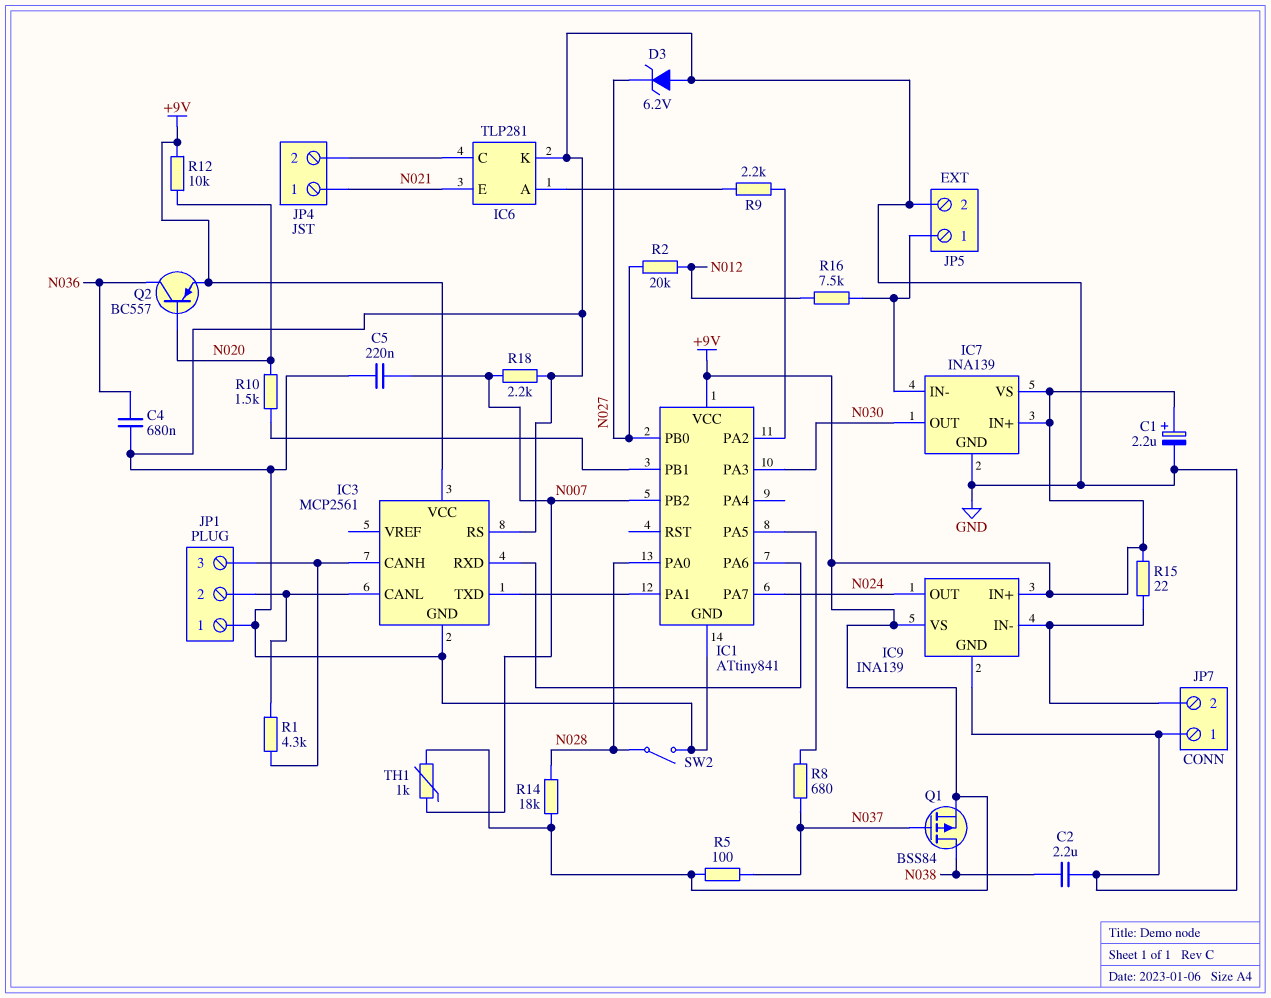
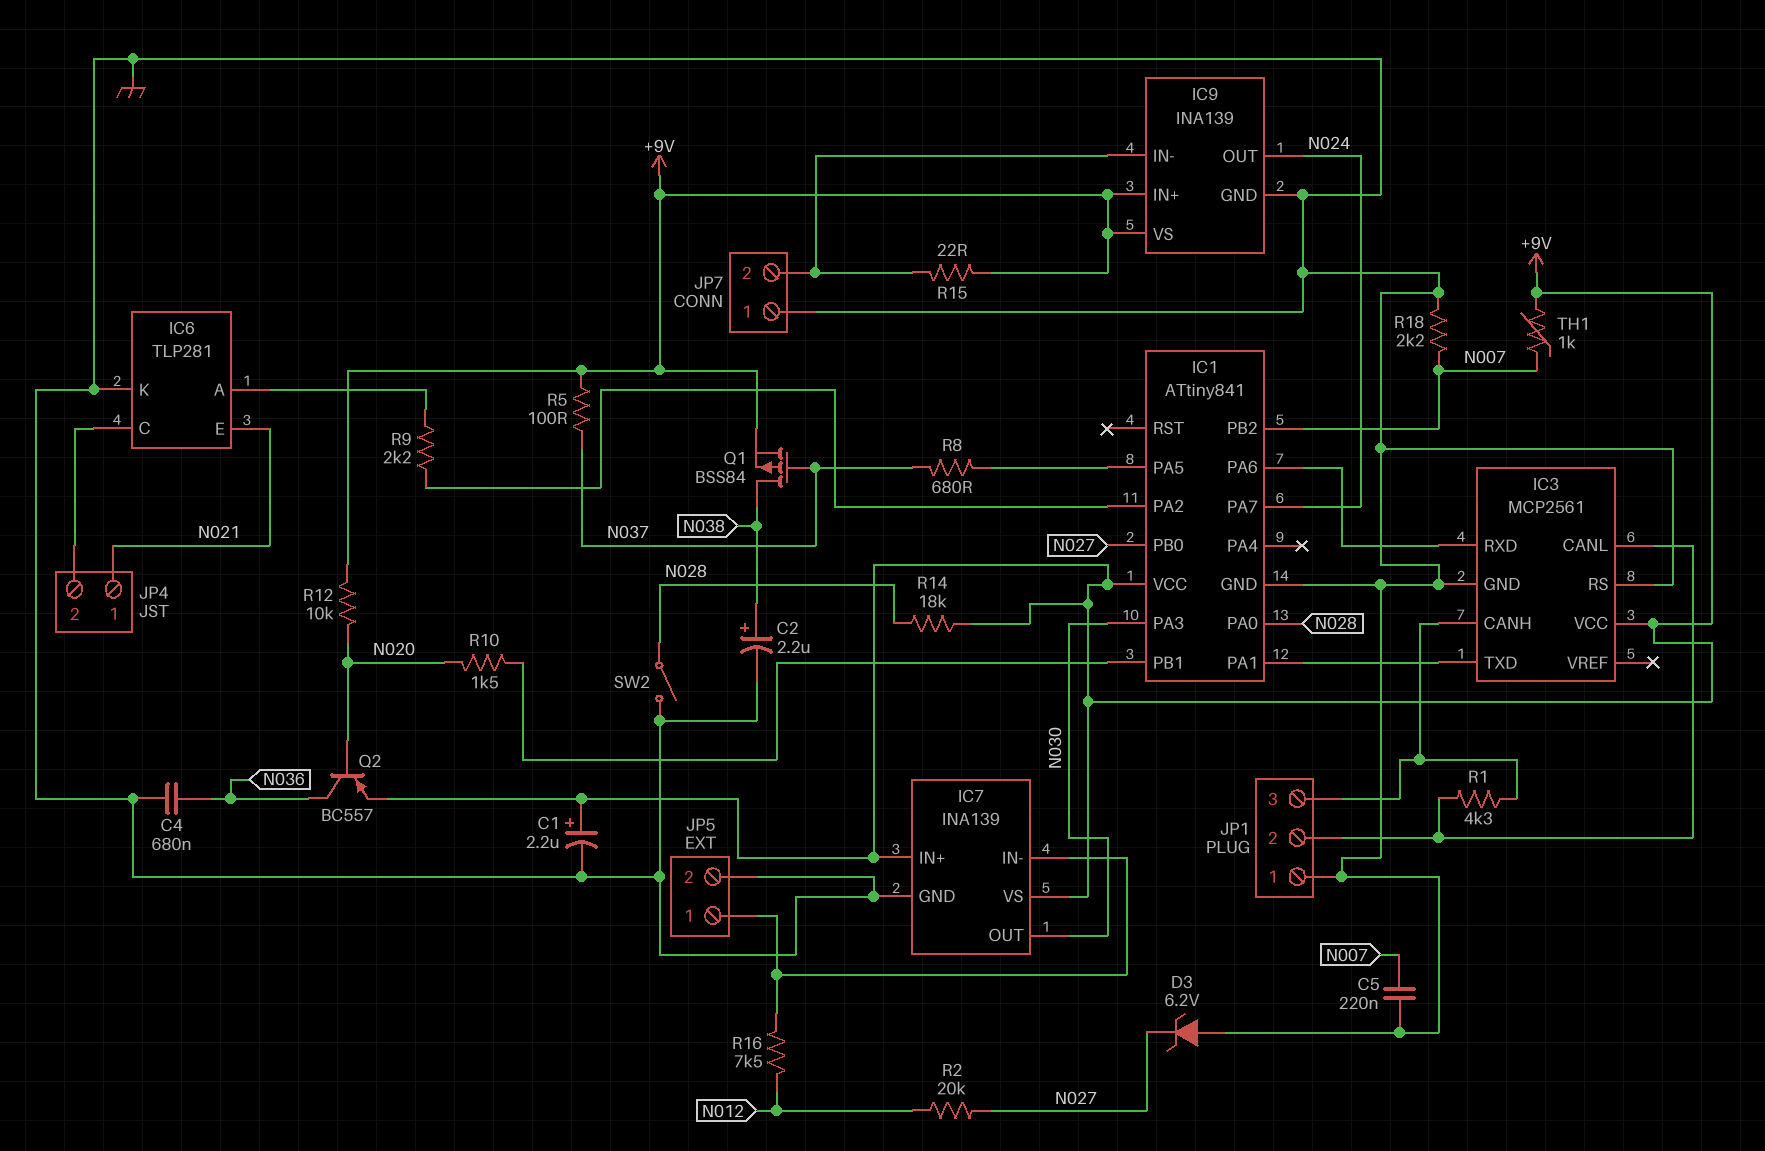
C2: 2.2uF (GND, N038) -> 2.2uF (plus N038, minus GND)

